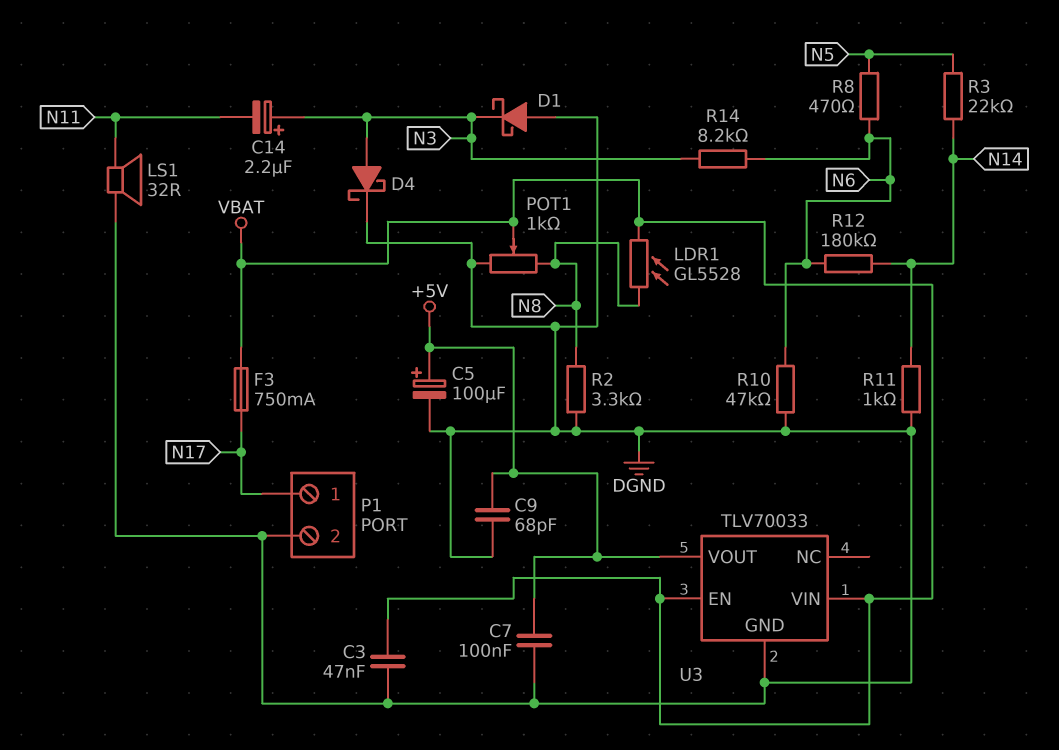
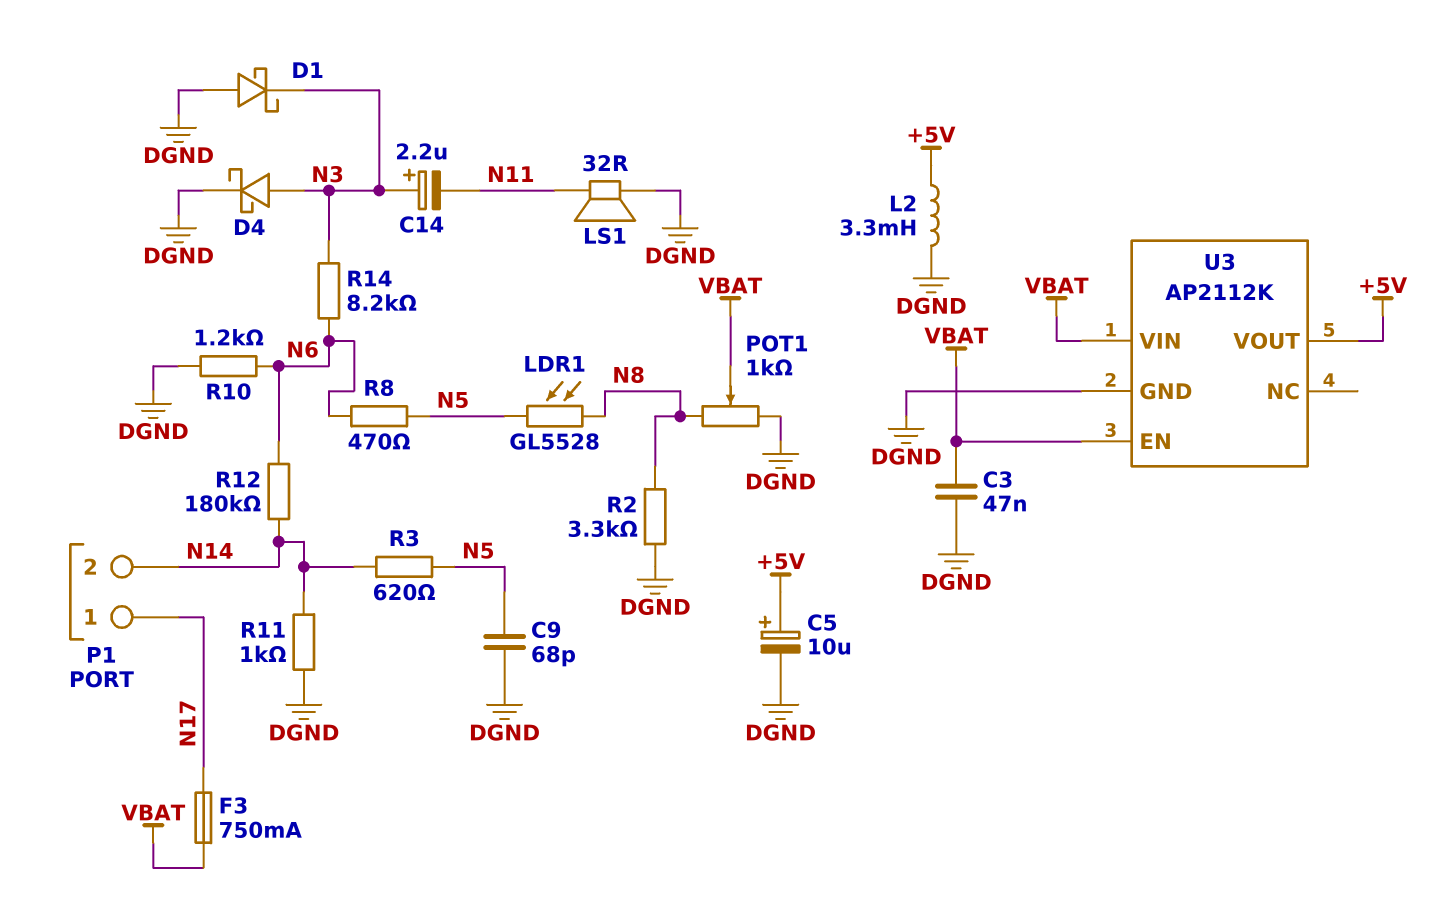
C5: 100uF (plus +5V, minus DGND) -> 10uF (plus +5V, minus DGND)
C7: 100nF (+5V, DGND) -> none
C9: 68pF (+5V, DGND) -> 68pF (DGND, N5)
L2: none -> 3.3mH (+5V, DGND)
LDR1: GL5528 (N8, VBAT) -> GL5528 (N5, N8)
P1 pin 2: DGND -> N14
R3: 22k (N5, N14) -> 620 (N5, N14)
R10: 47k (DGND, N6) -> 1.2k (DGND, N6)
U3: TLV70033 -> AP2112K

